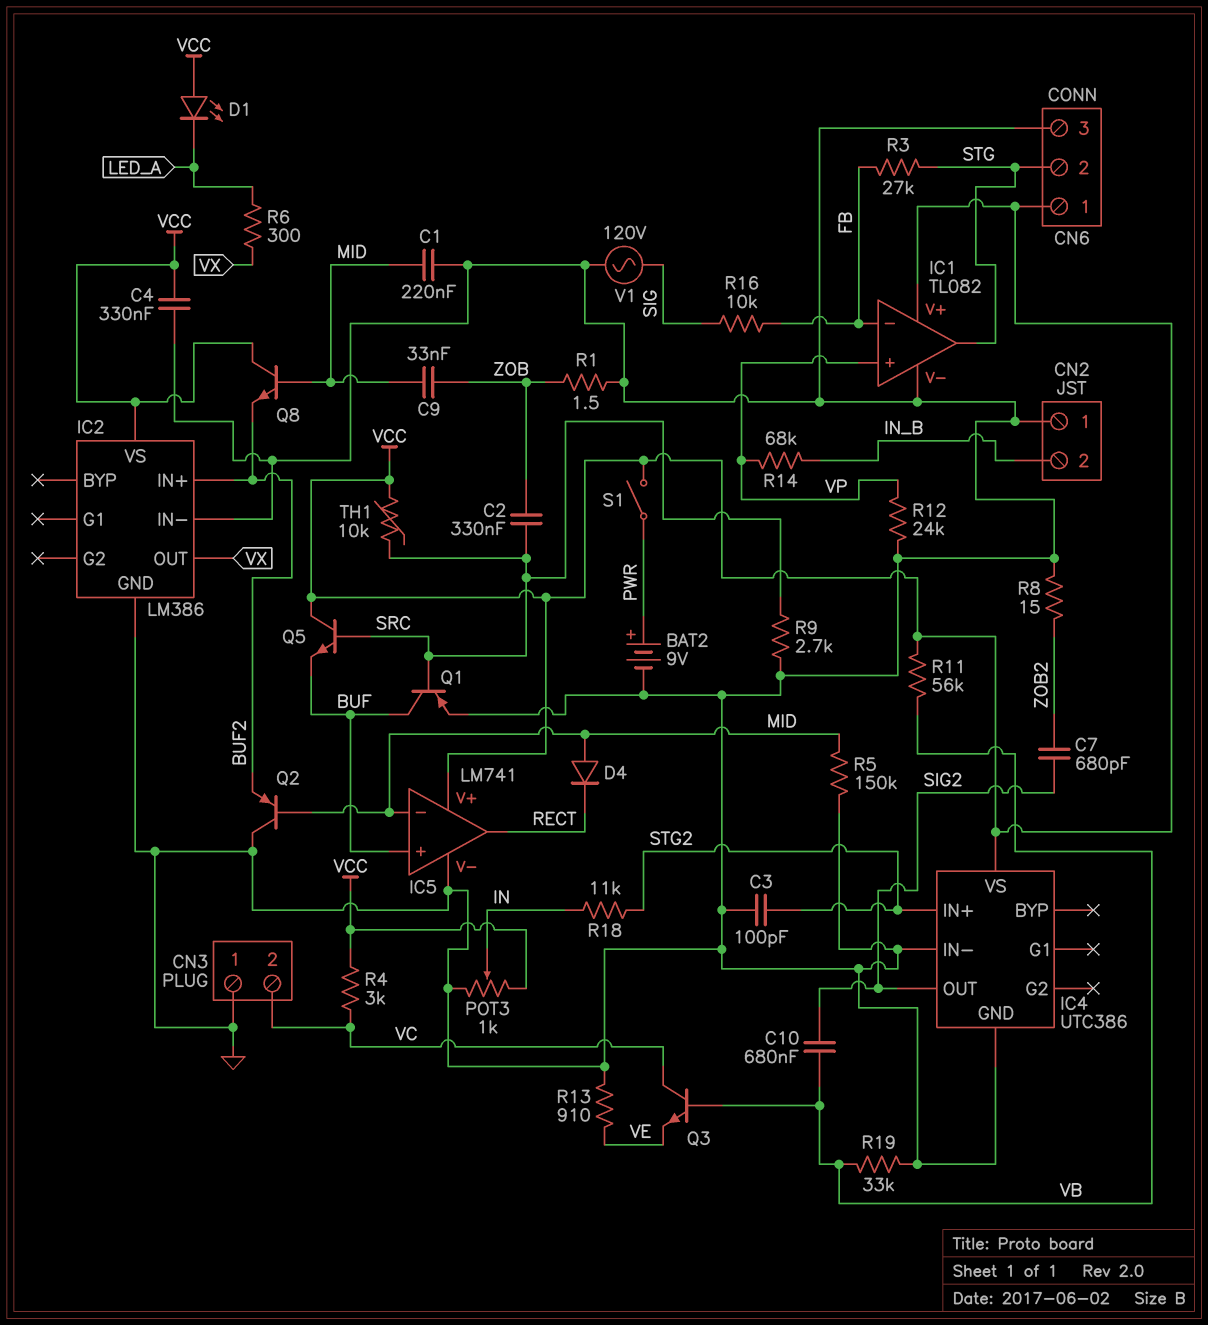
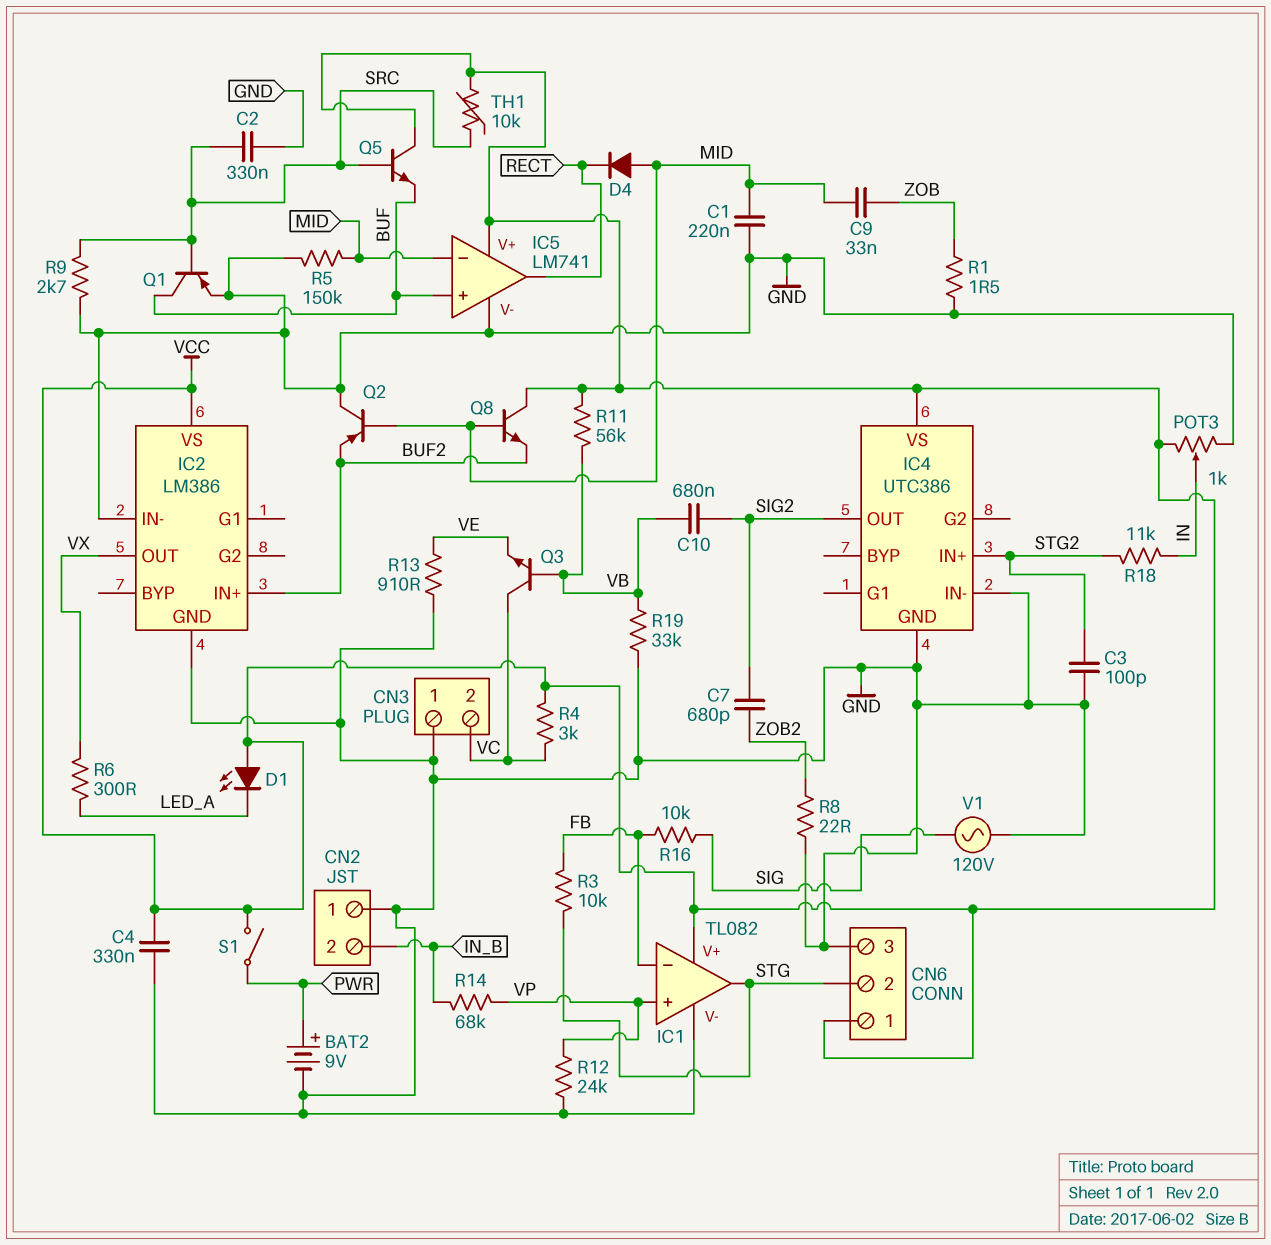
C2: 330nF (SRC, ZOB) -> 330nF (GND, SRC)
R3: 27k (FB, STG) -> 10k (FB, STG)
R8: 15 (GND, ZOB2) -> 22 (GND, ZOB2)

